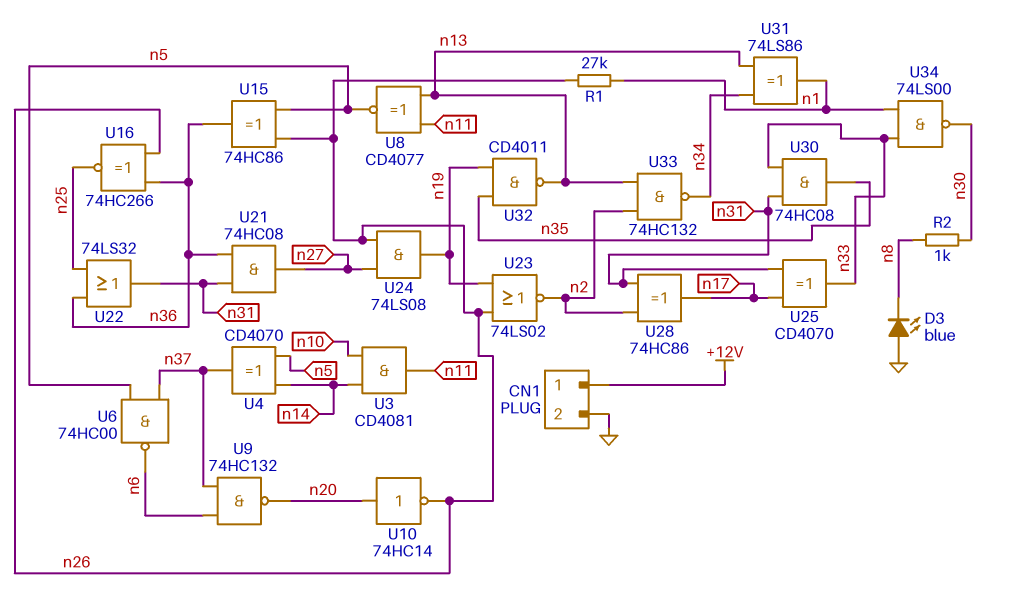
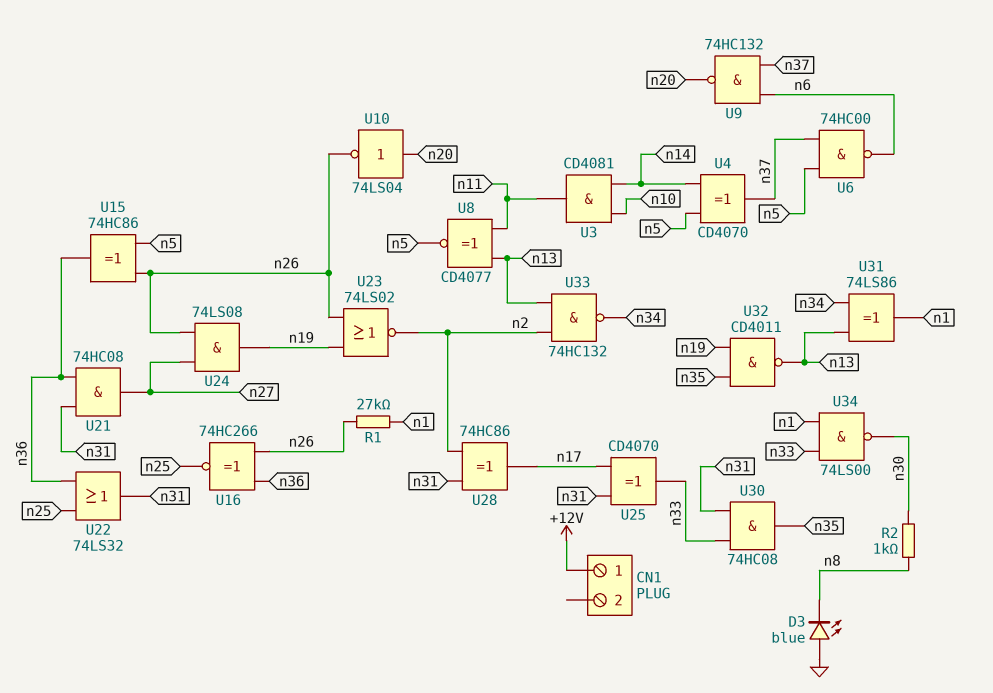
CN1 pin 2: GND -> none
U10: NOT 74HC14 (in n20, out n26) -> NOT 74LS04 (in n20, out n26)

